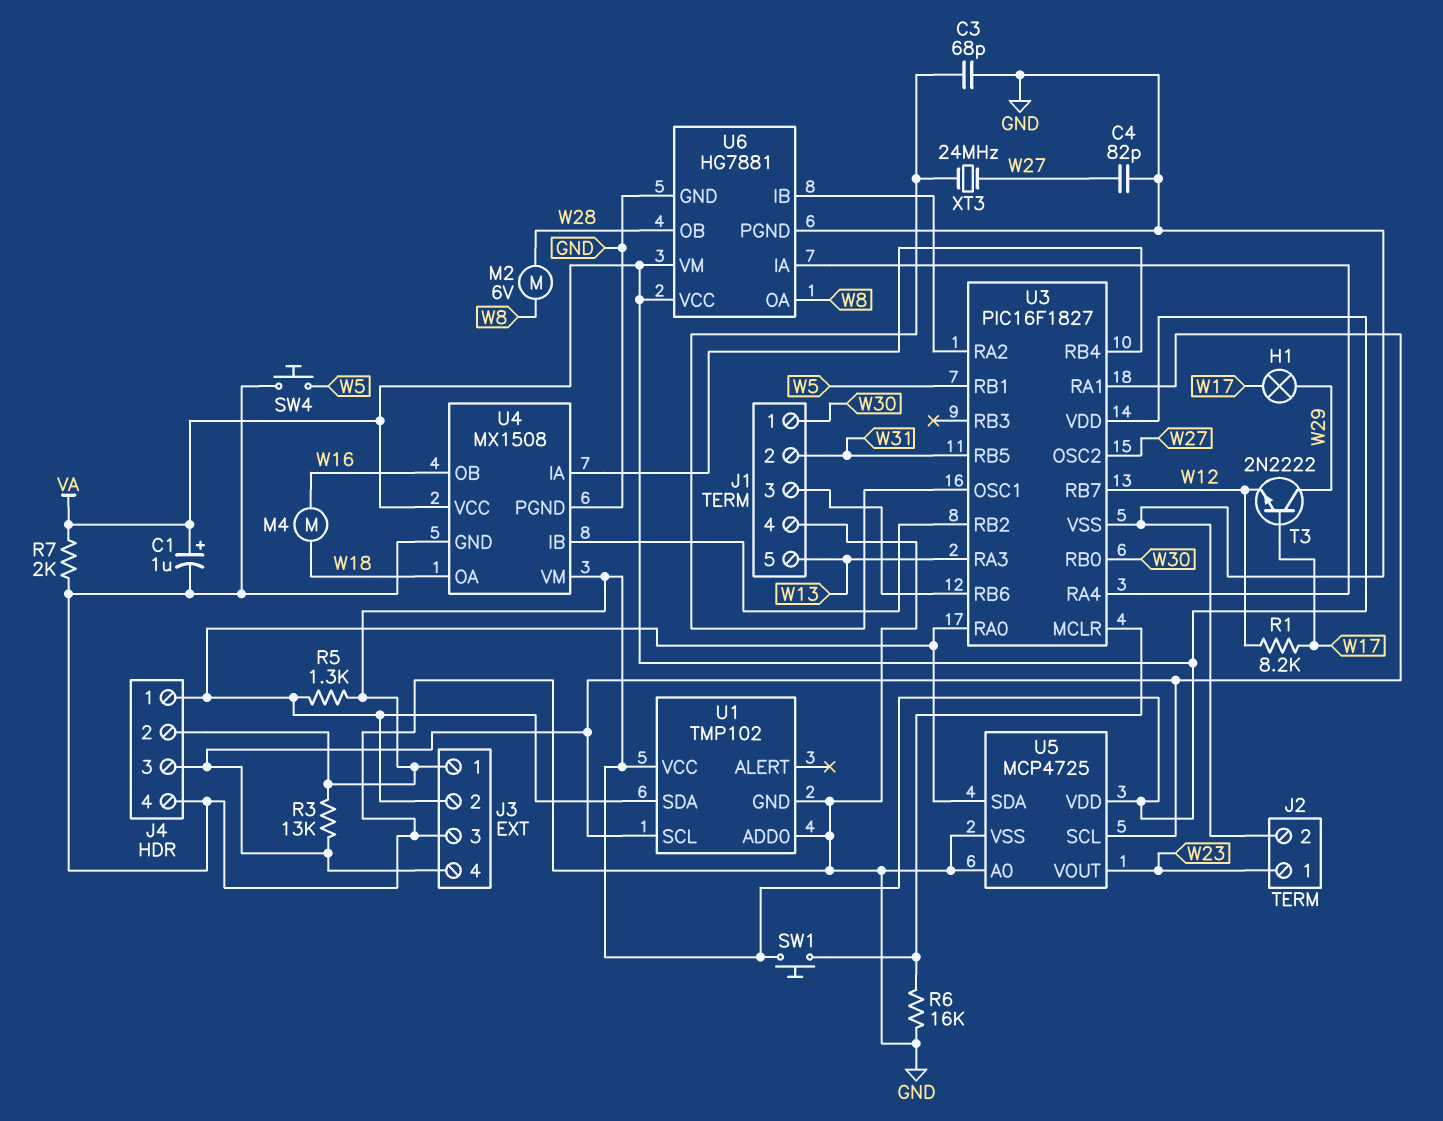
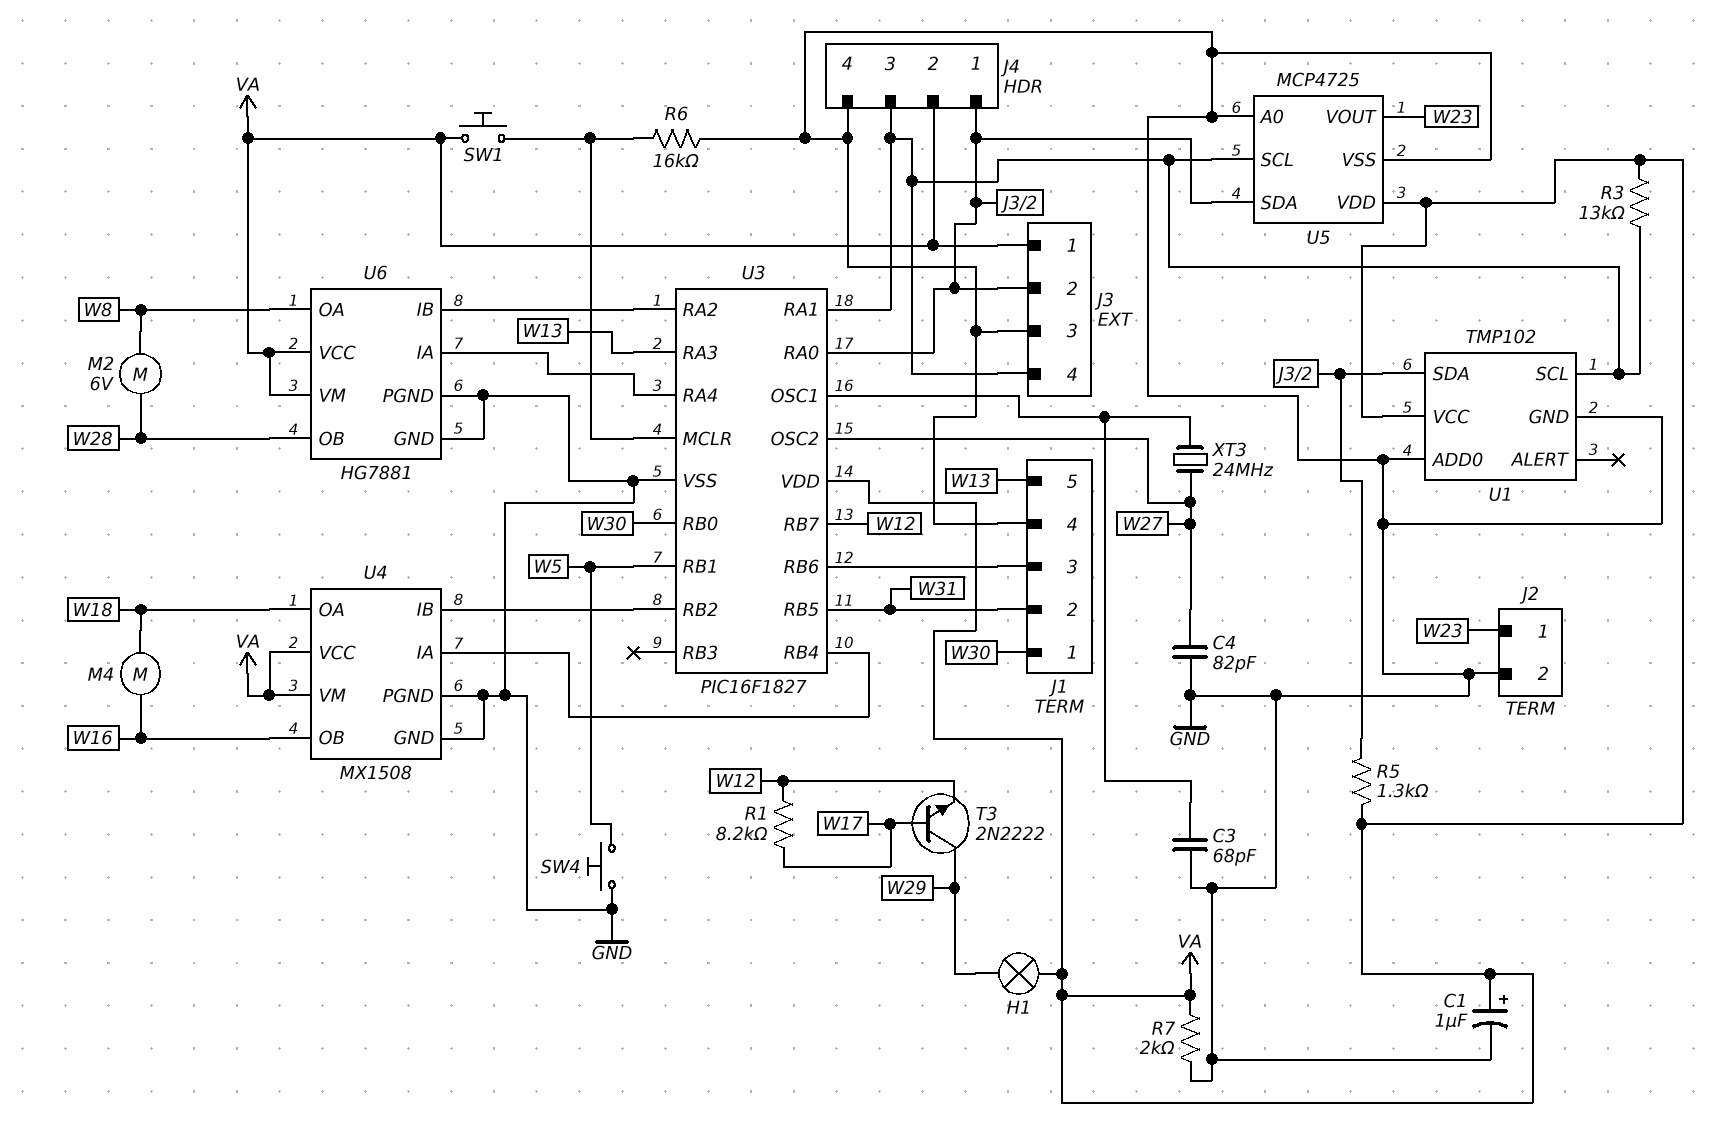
H1: lamp (W17, W29) -> lamp (VA, W29)

